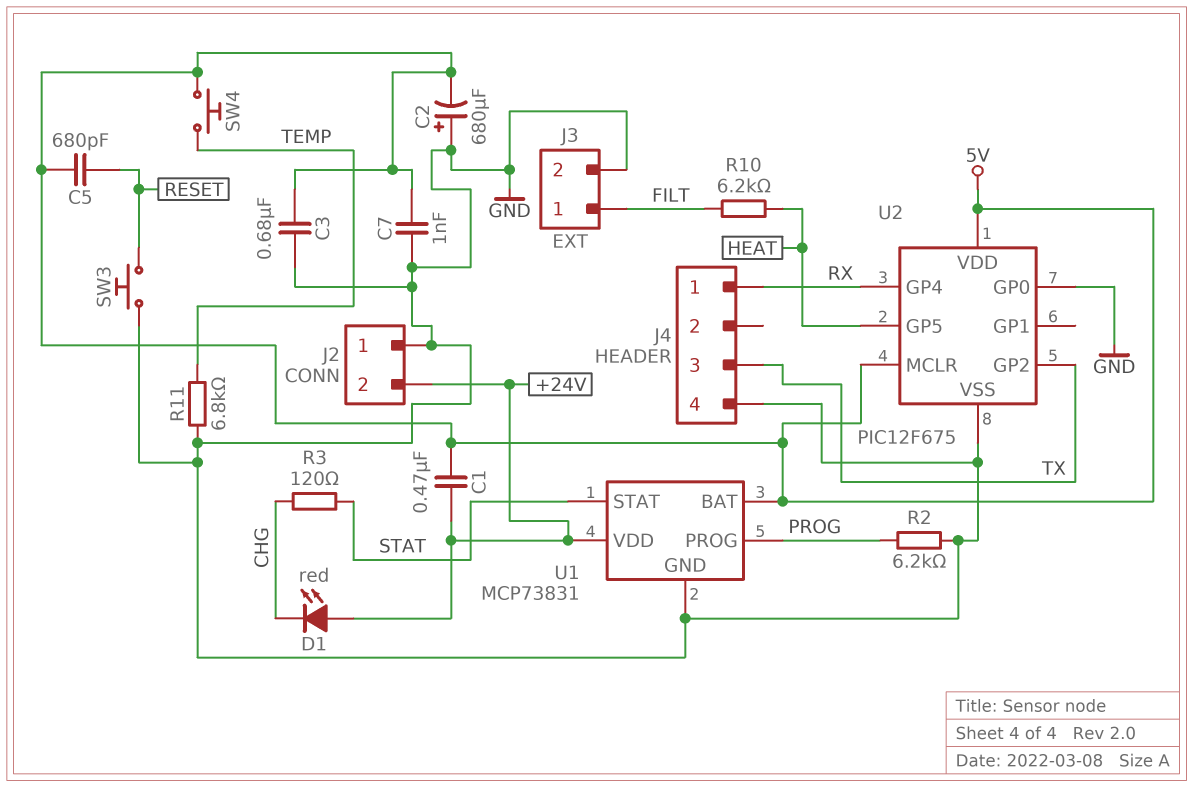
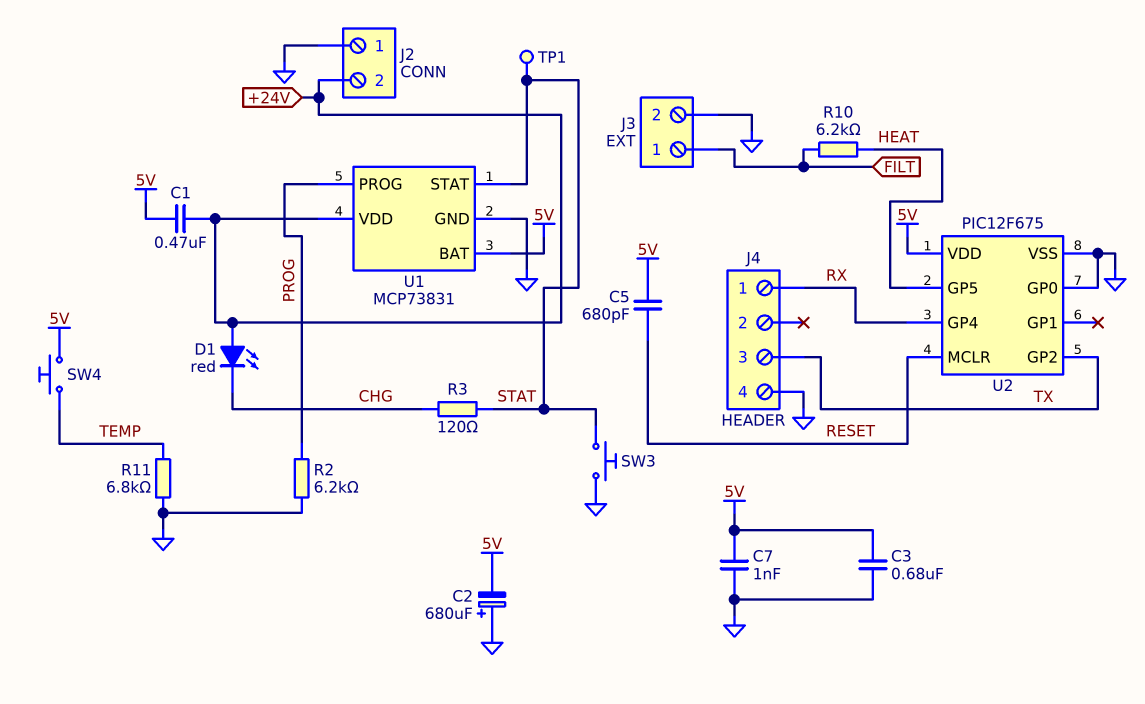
SW3: button (GND, RESET) -> button (GND, STAT)
TP1: none -> test point (STAT)
U2 pin MCLR: 5V -> RESET

